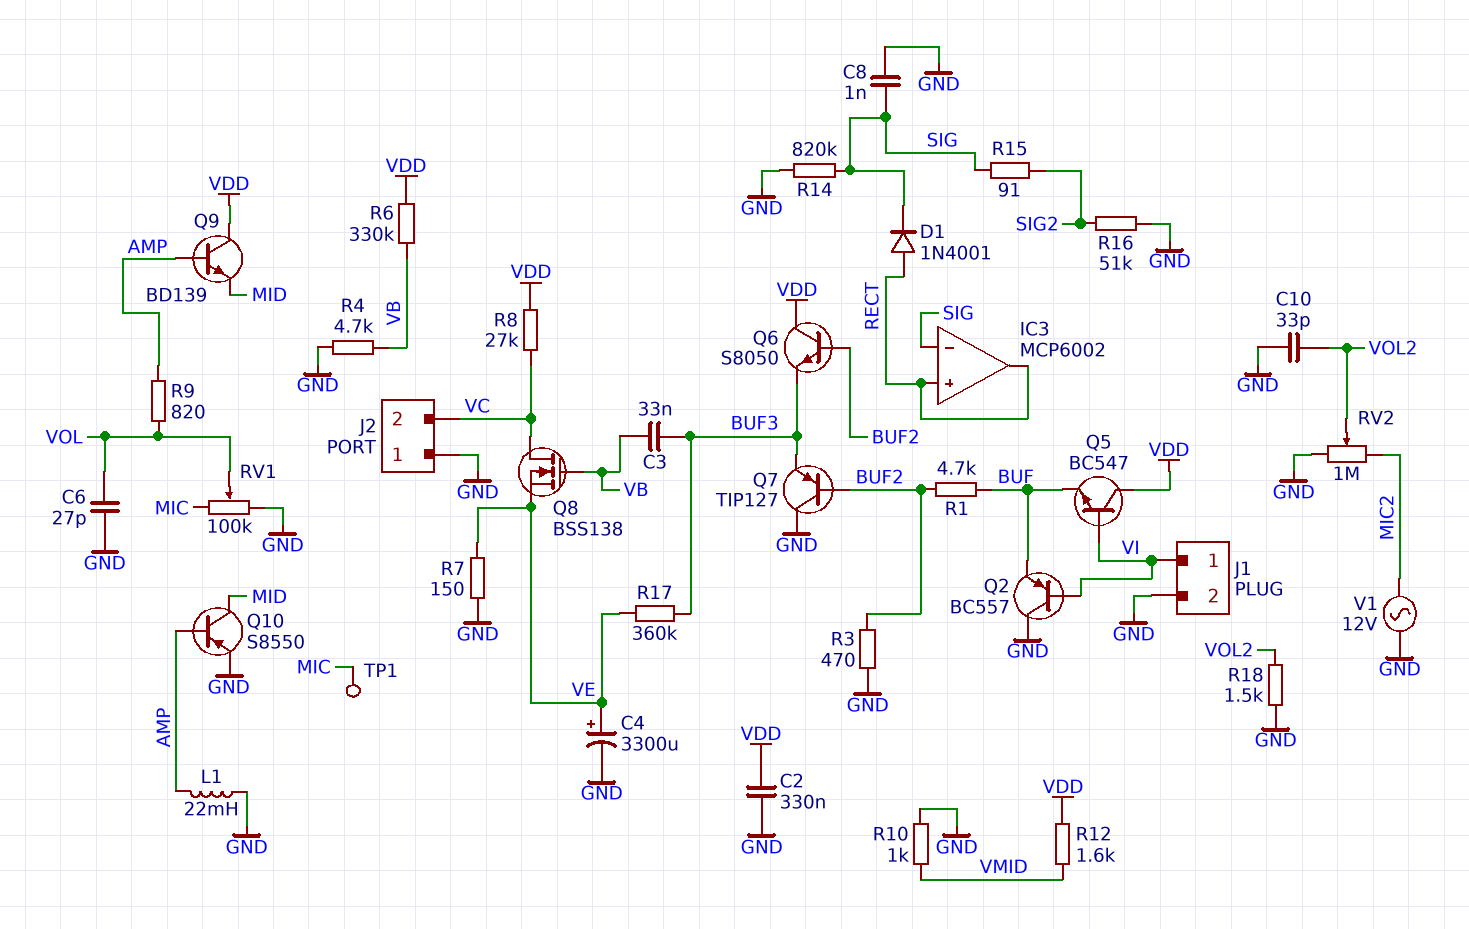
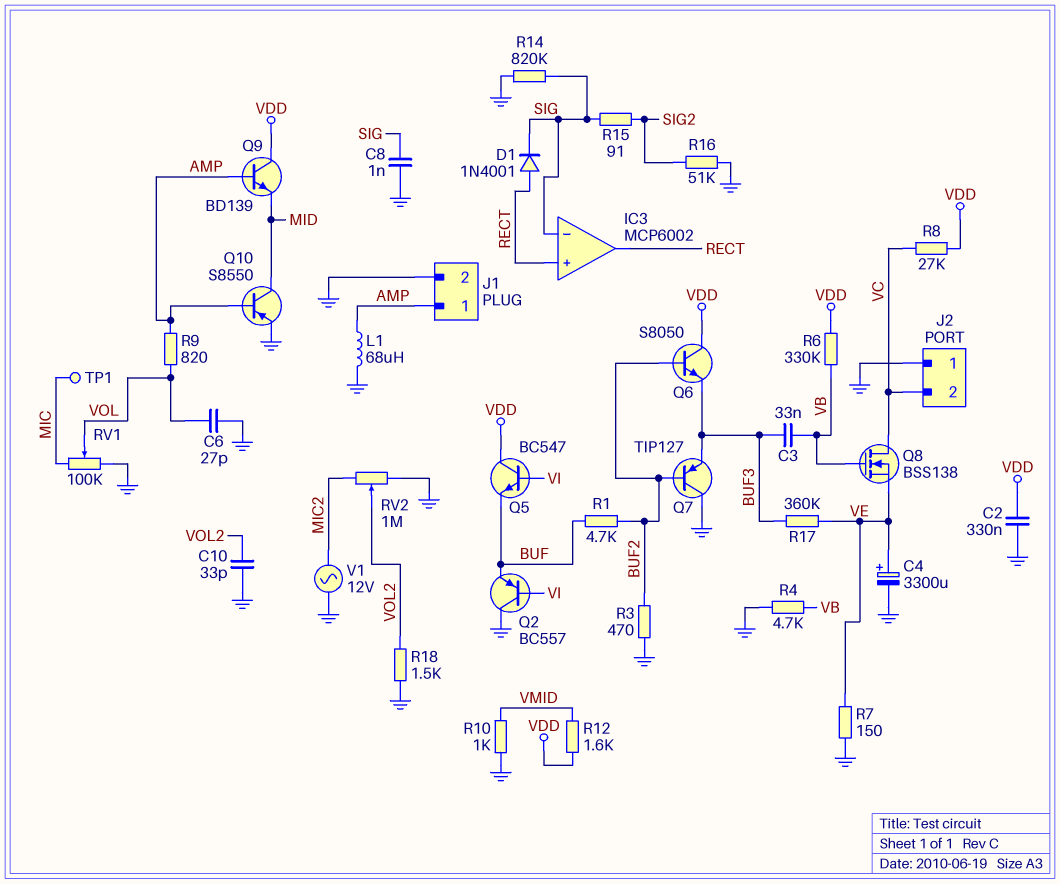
J1 pin 1: VI -> AMP
L1: 22mH (AMP, GND) -> 68uH (AMP, GND)

